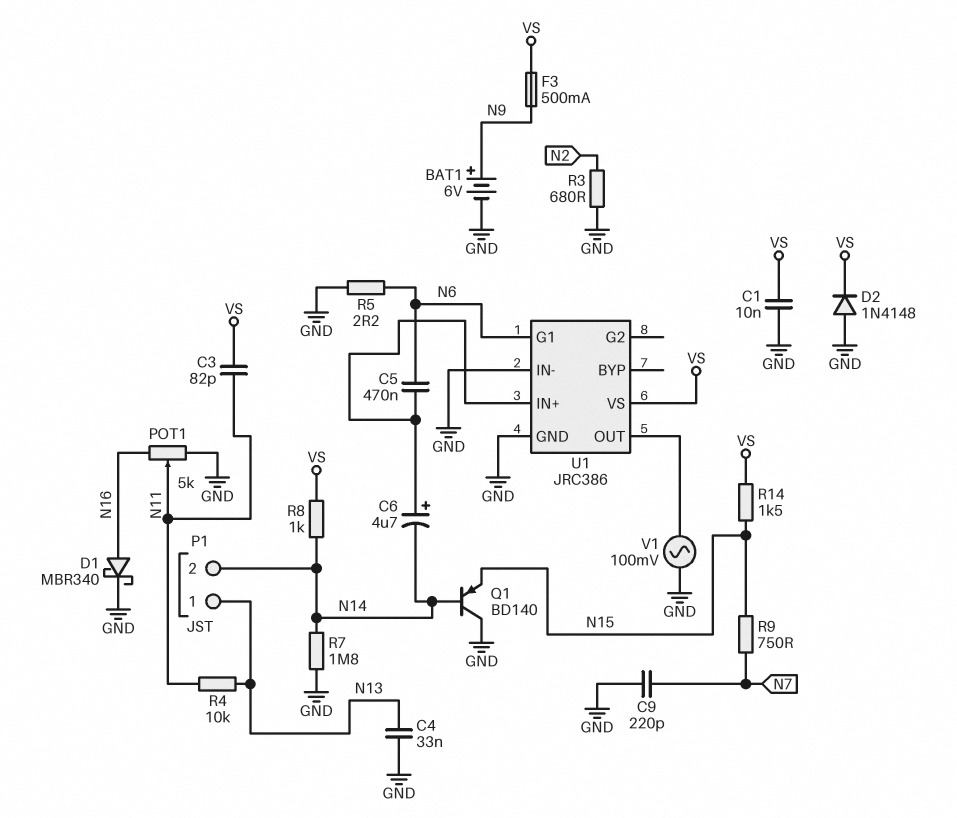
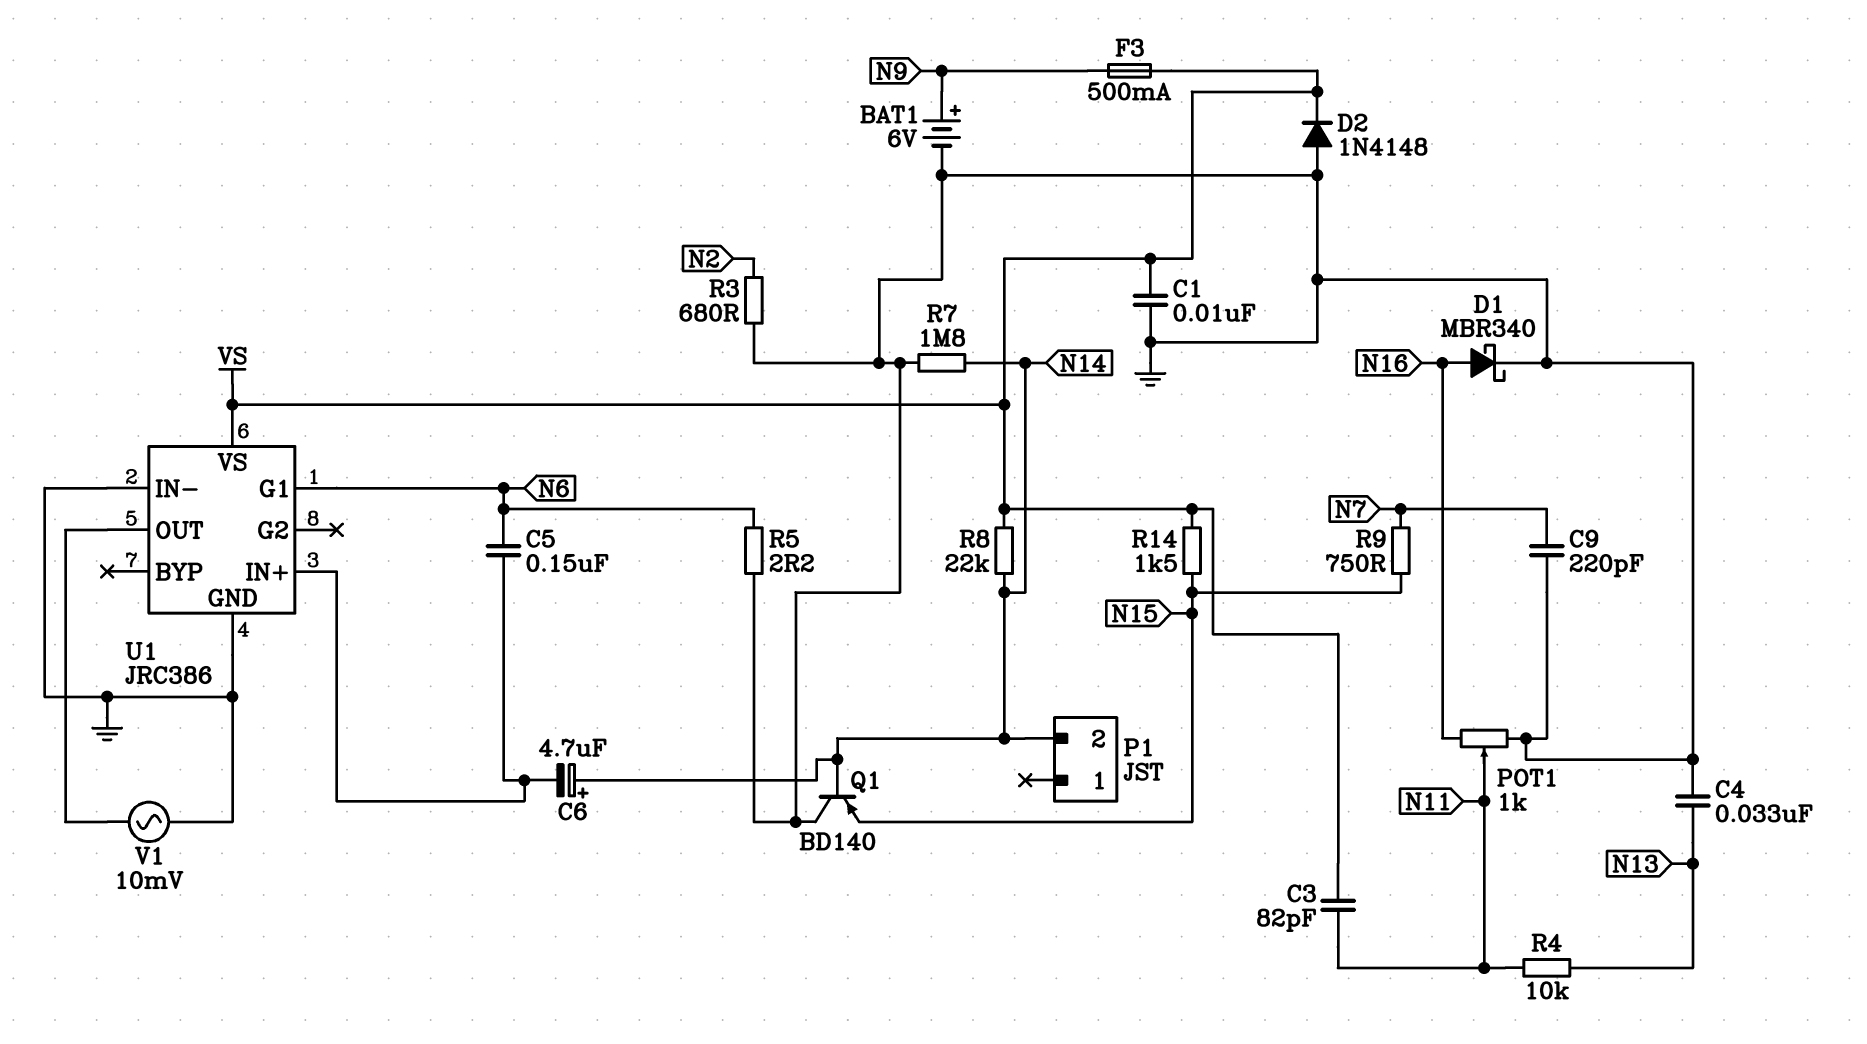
C5: 470nF (N6, U1/IN+) -> 150nF (N6, U1/IN+)
C6: 4.7uF (plus U1/IN+, minus N14) -> 4.7uF (plus N14, minus U1/IN+)
P1 pin 1: N13 -> none
POT1: 5k (GND, N16, wiper N11) -> 1k (GND, N16, wiper N11)
R8: 1k (N14, VS) -> 22k (N14, VS)
V1: AC 100mV (GND, U1/OUT) -> AC 10mV (GND, U1/OUT)

